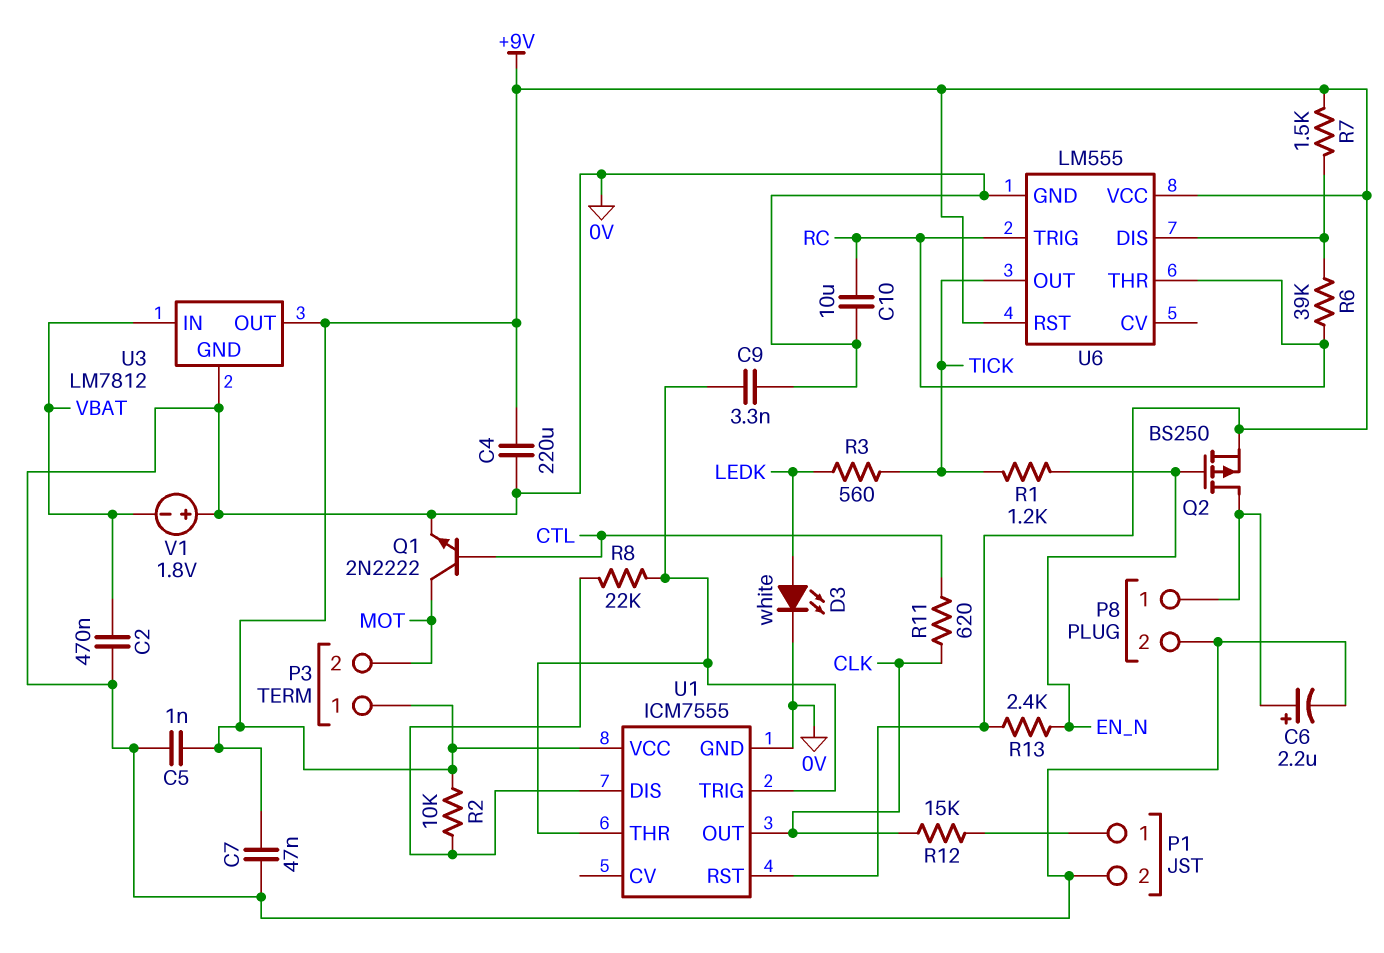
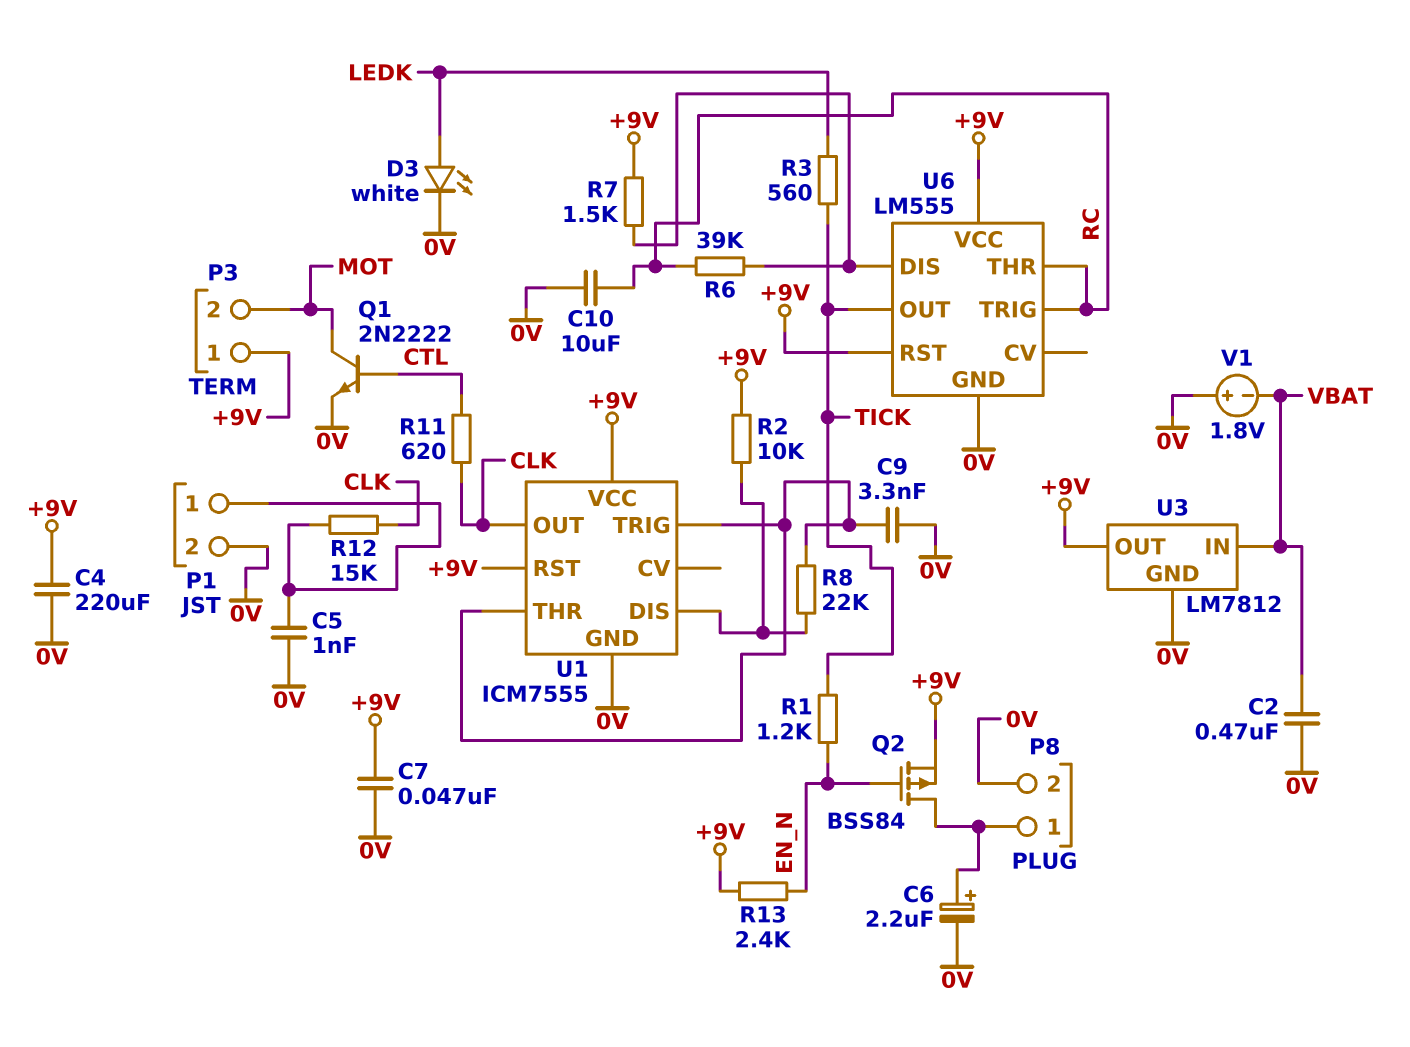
C5: 1nF (+9V, 0V) -> 1nF (0V, P1/1)
Q2: PMOS BS250 (G EN_N, D P8/1, S +9V) -> PMOS BSS84 (G EN_N, D P8/1, S +9V)

